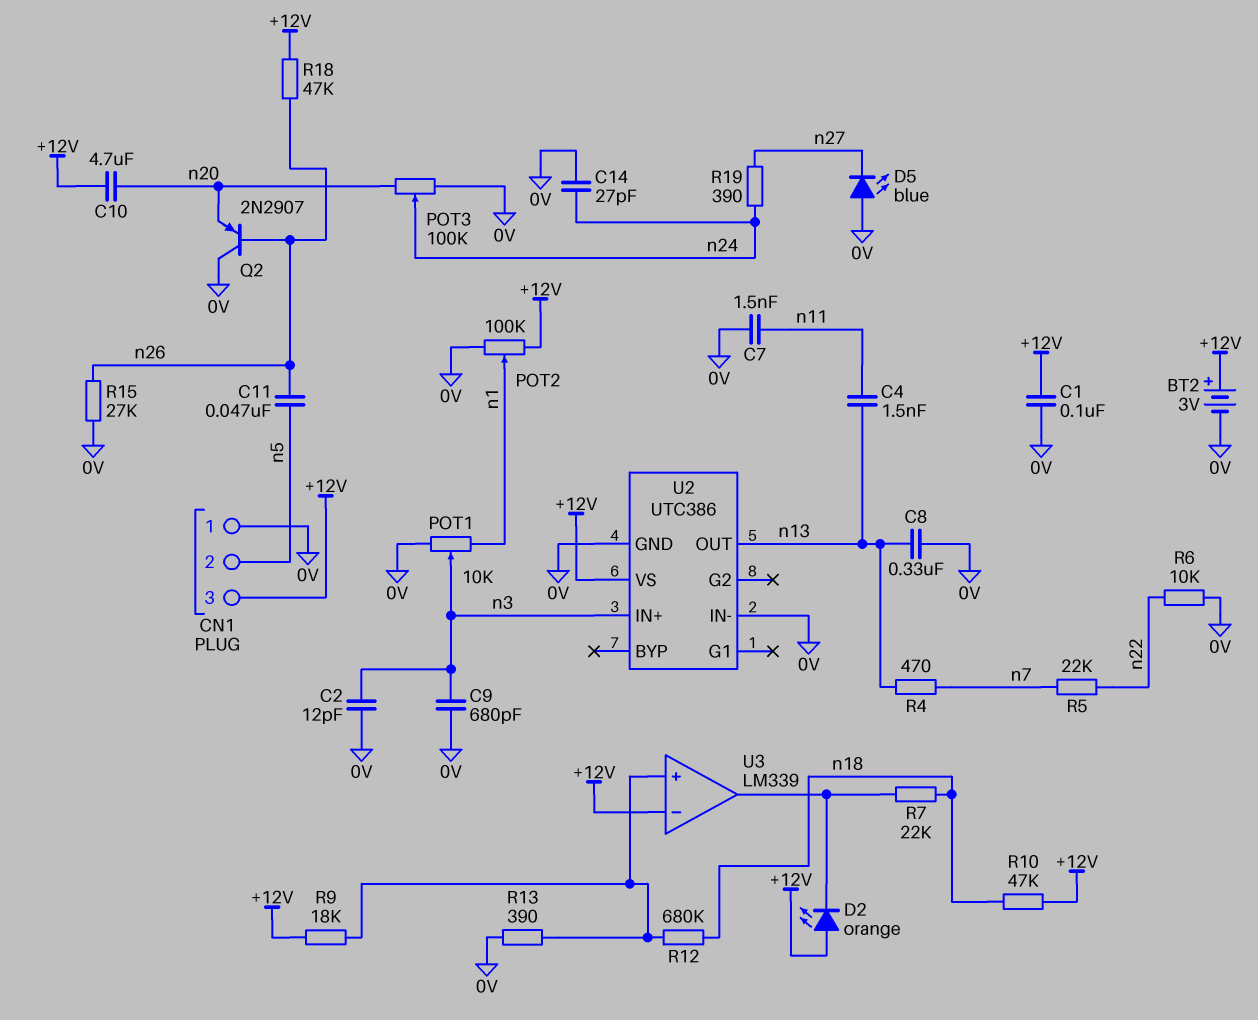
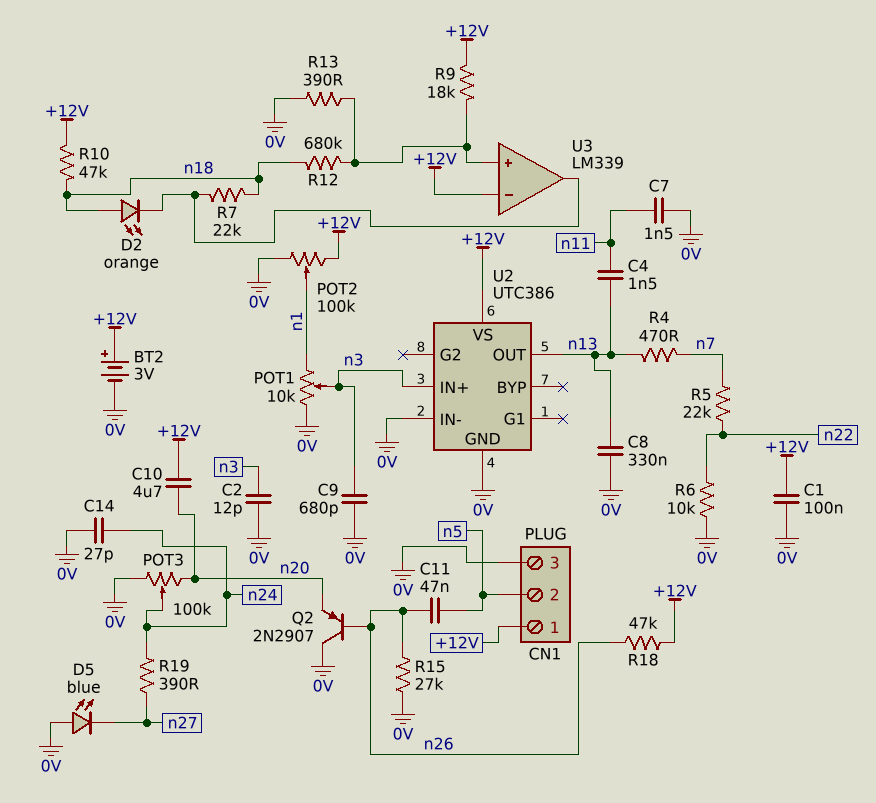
CN1 pin 1: 0V -> +12V
CN1 pin 3: +12V -> 0V
D2: LED orange (A +12V, K U3/out) -> LED orange (A n18, K U3/out)

